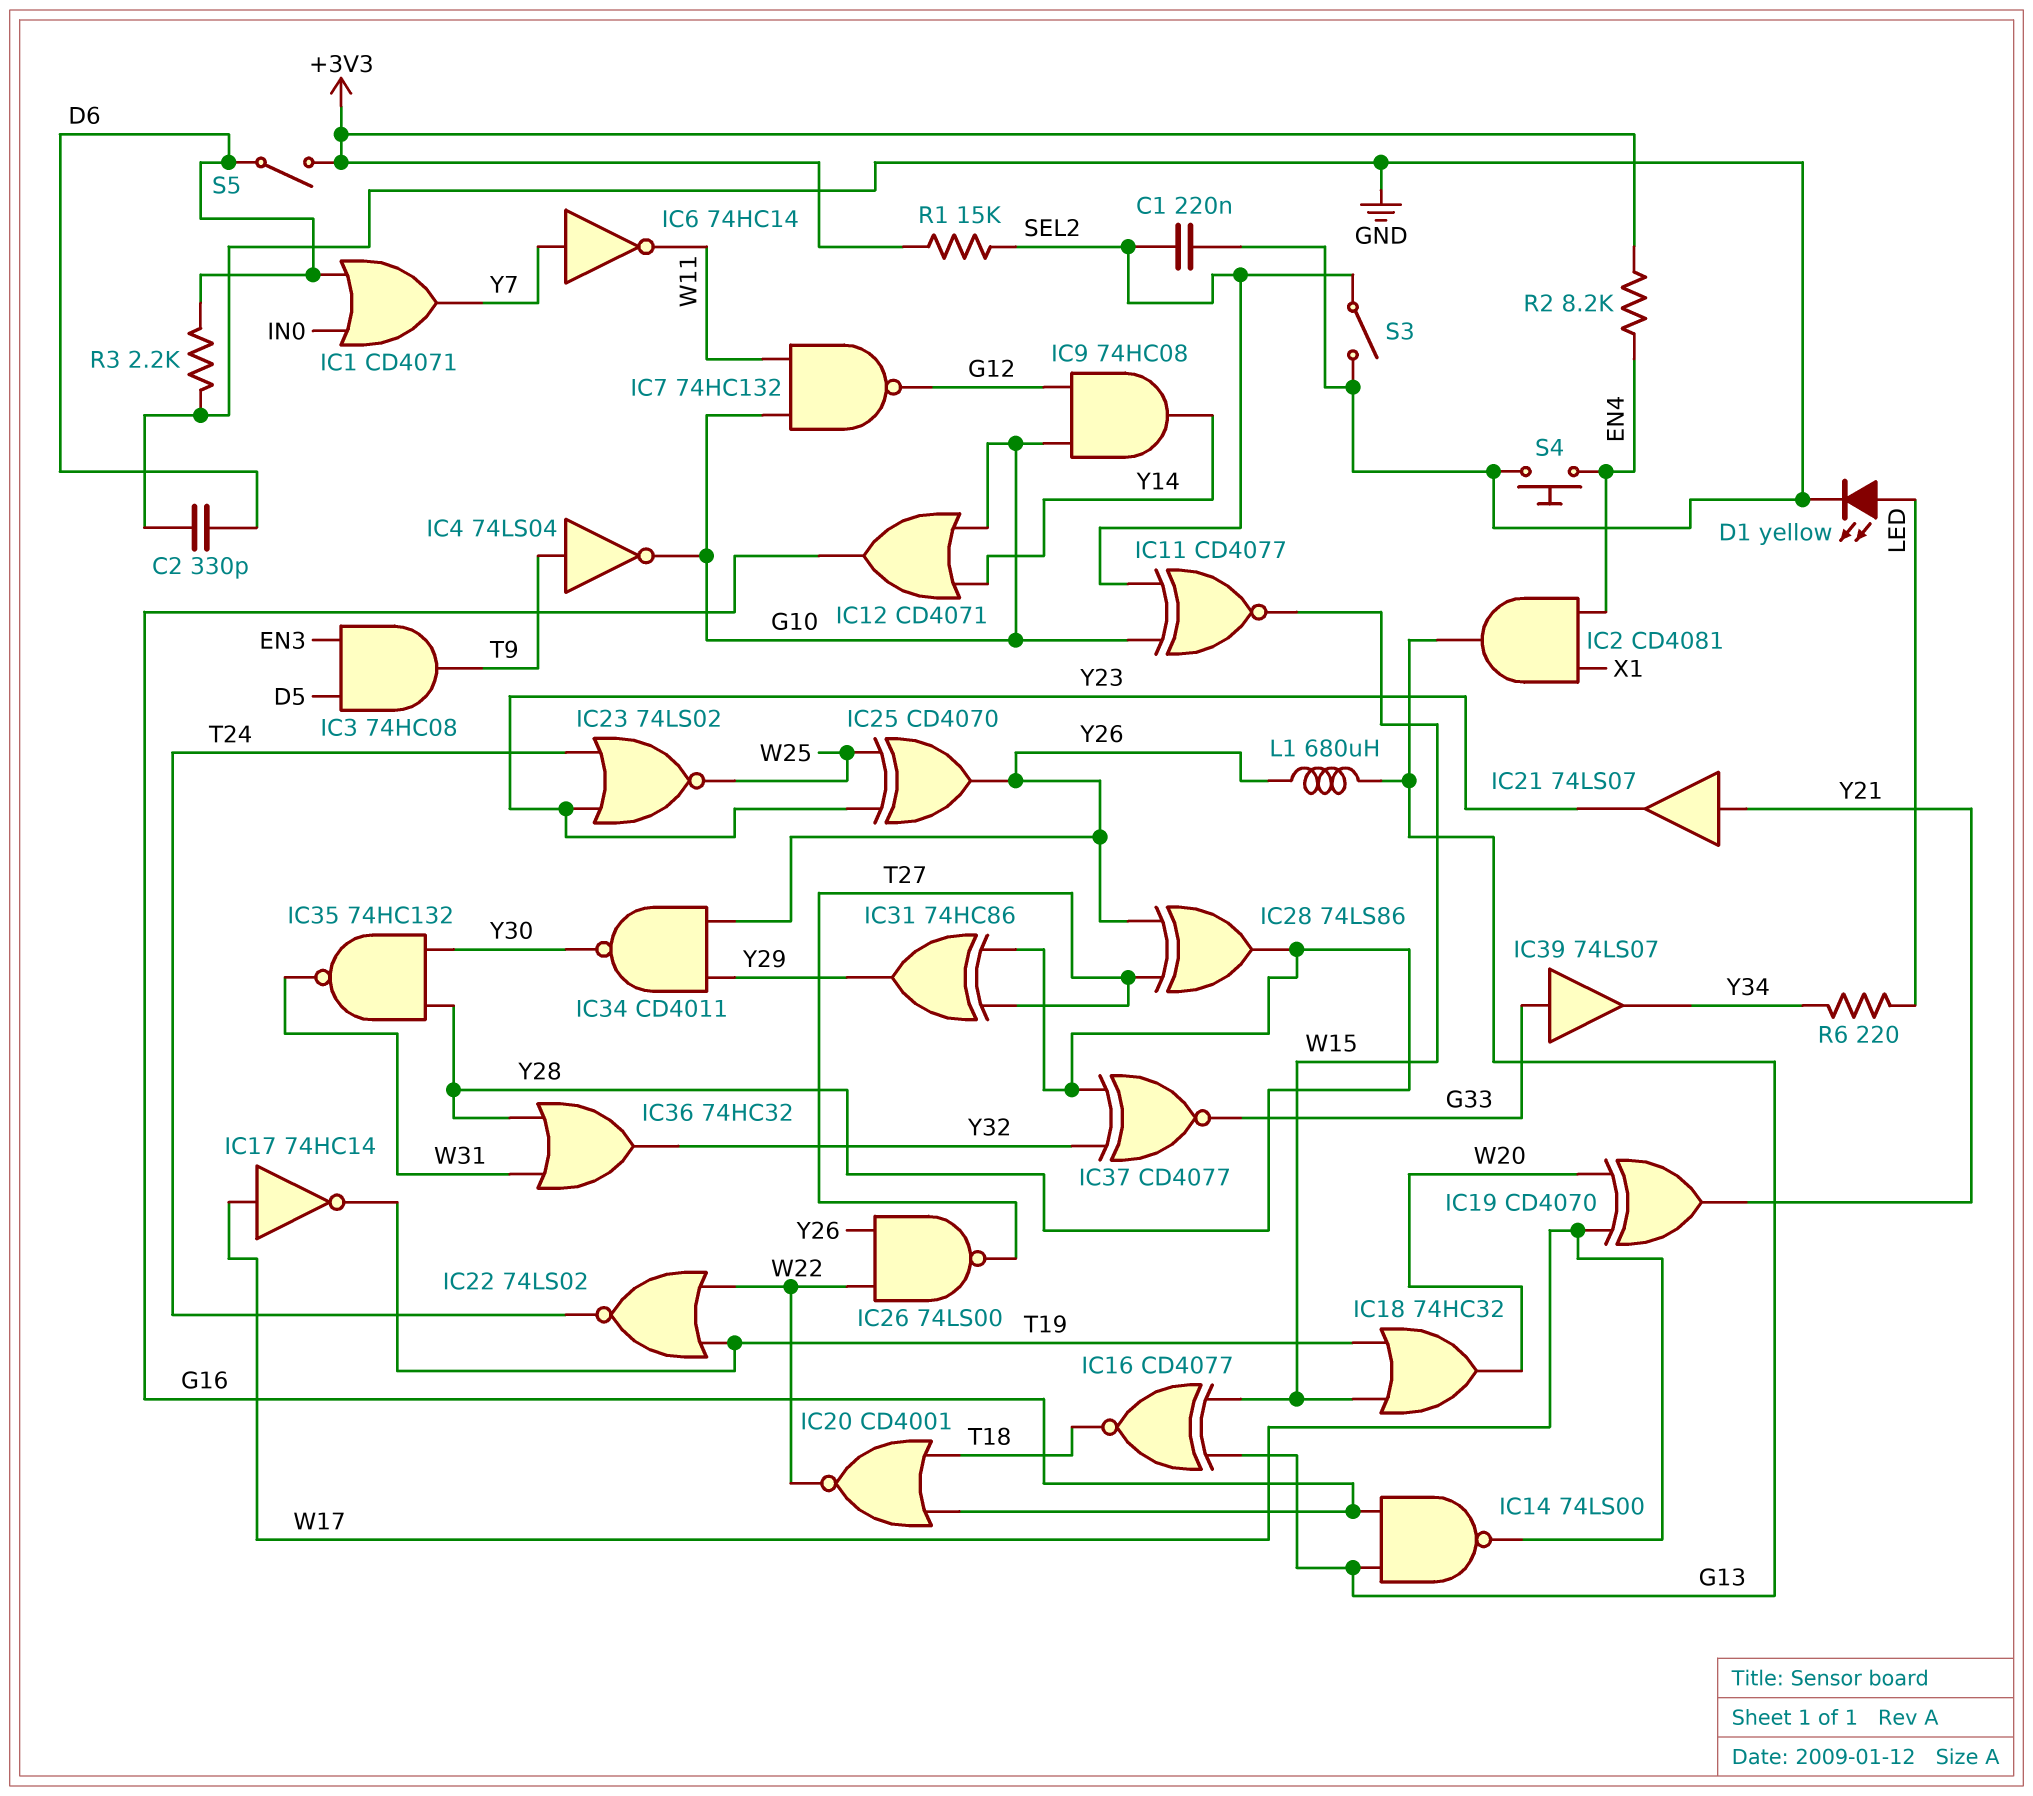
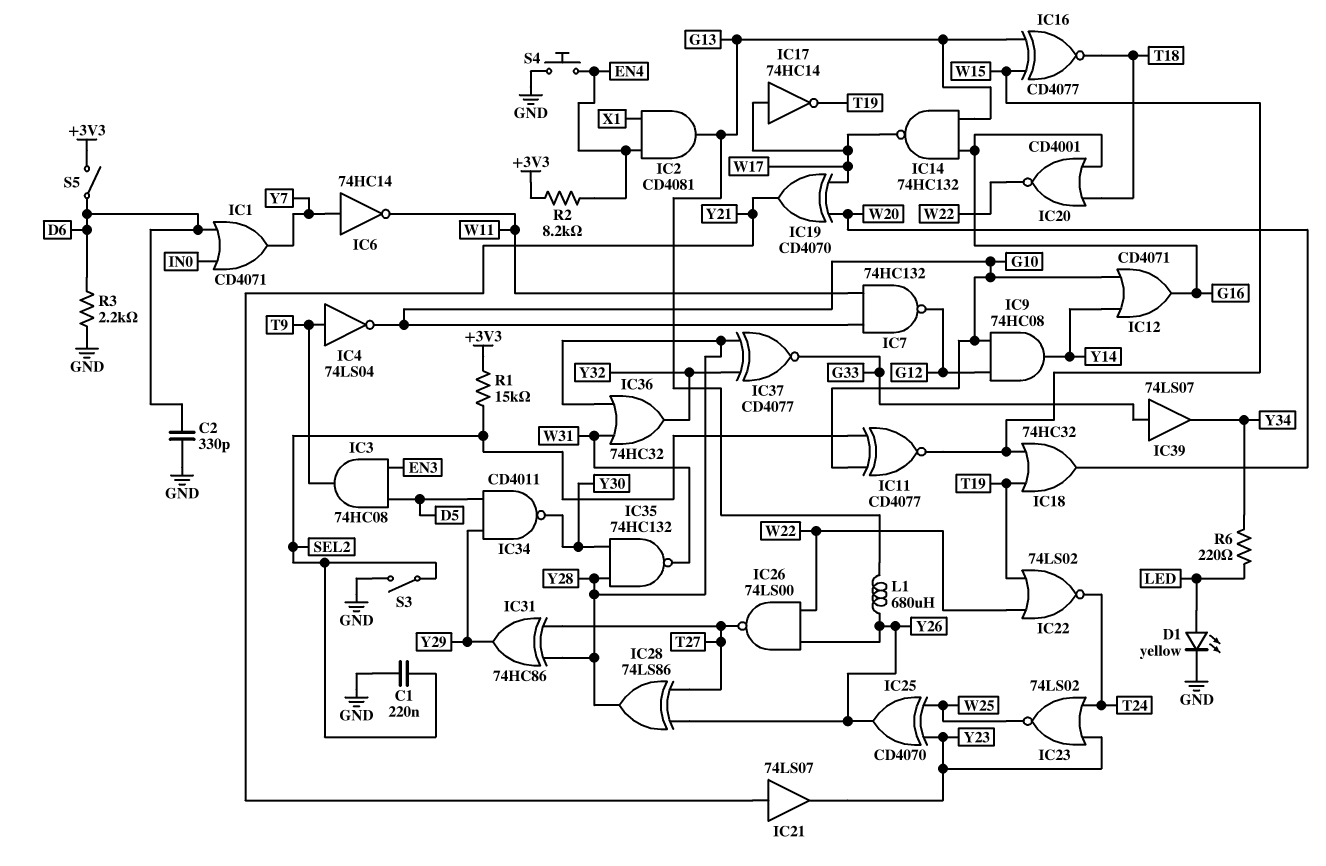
IC14: NAND 74LS00 (in G13, in G16, out W17) -> NAND 74HC132 (in G13, in G16, out W17)
IC34: NAND CD4011 (in Y26, in Y29, out Y30) -> NAND CD4011 (in D5, in Y29, out Y30)

